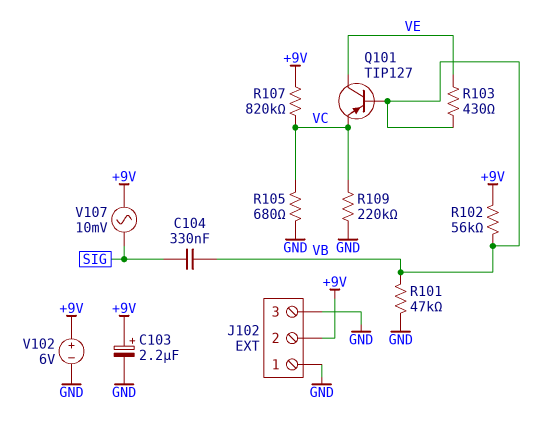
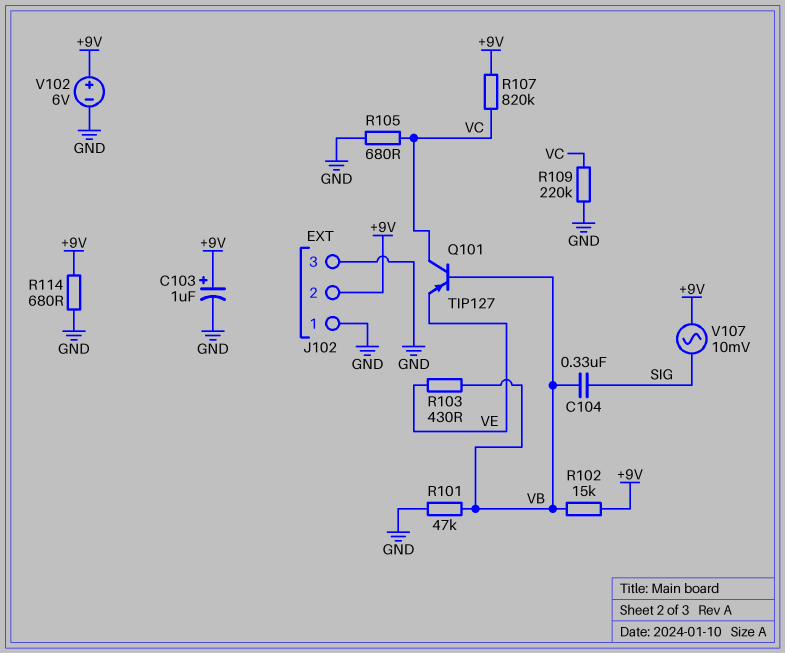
C103: 2.2uF (plus +9V, minus GND) -> 1uF (plus +9V, minus GND)
Q101: PNP TIP127 (B VB, C VE, E VC) -> PNP TIP127 (B VB, C VC, E VE)
R102: 56k (+9V, VB) -> 15k (+9V, VB)
R114: none -> 680 (+9V, GND)

